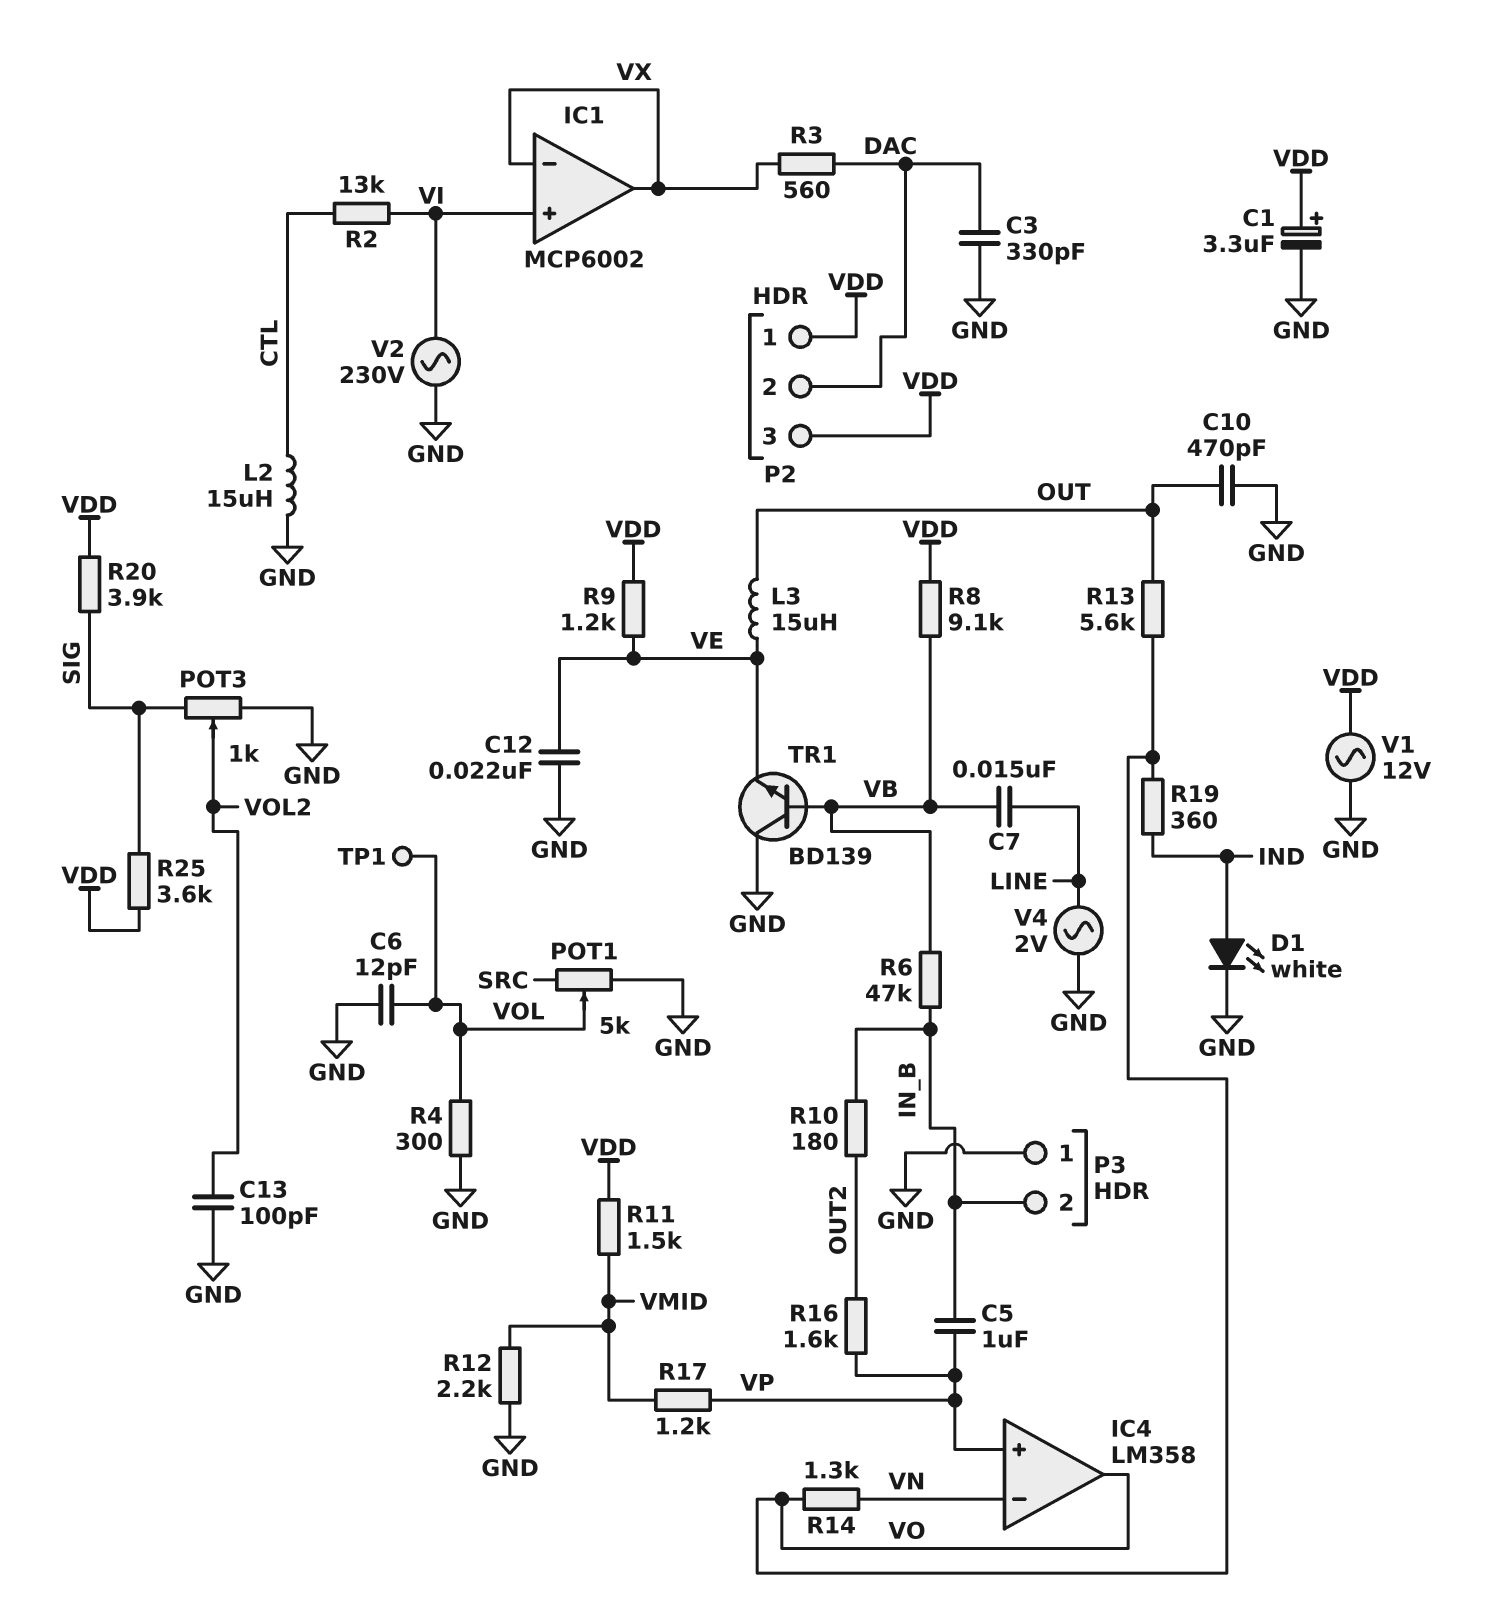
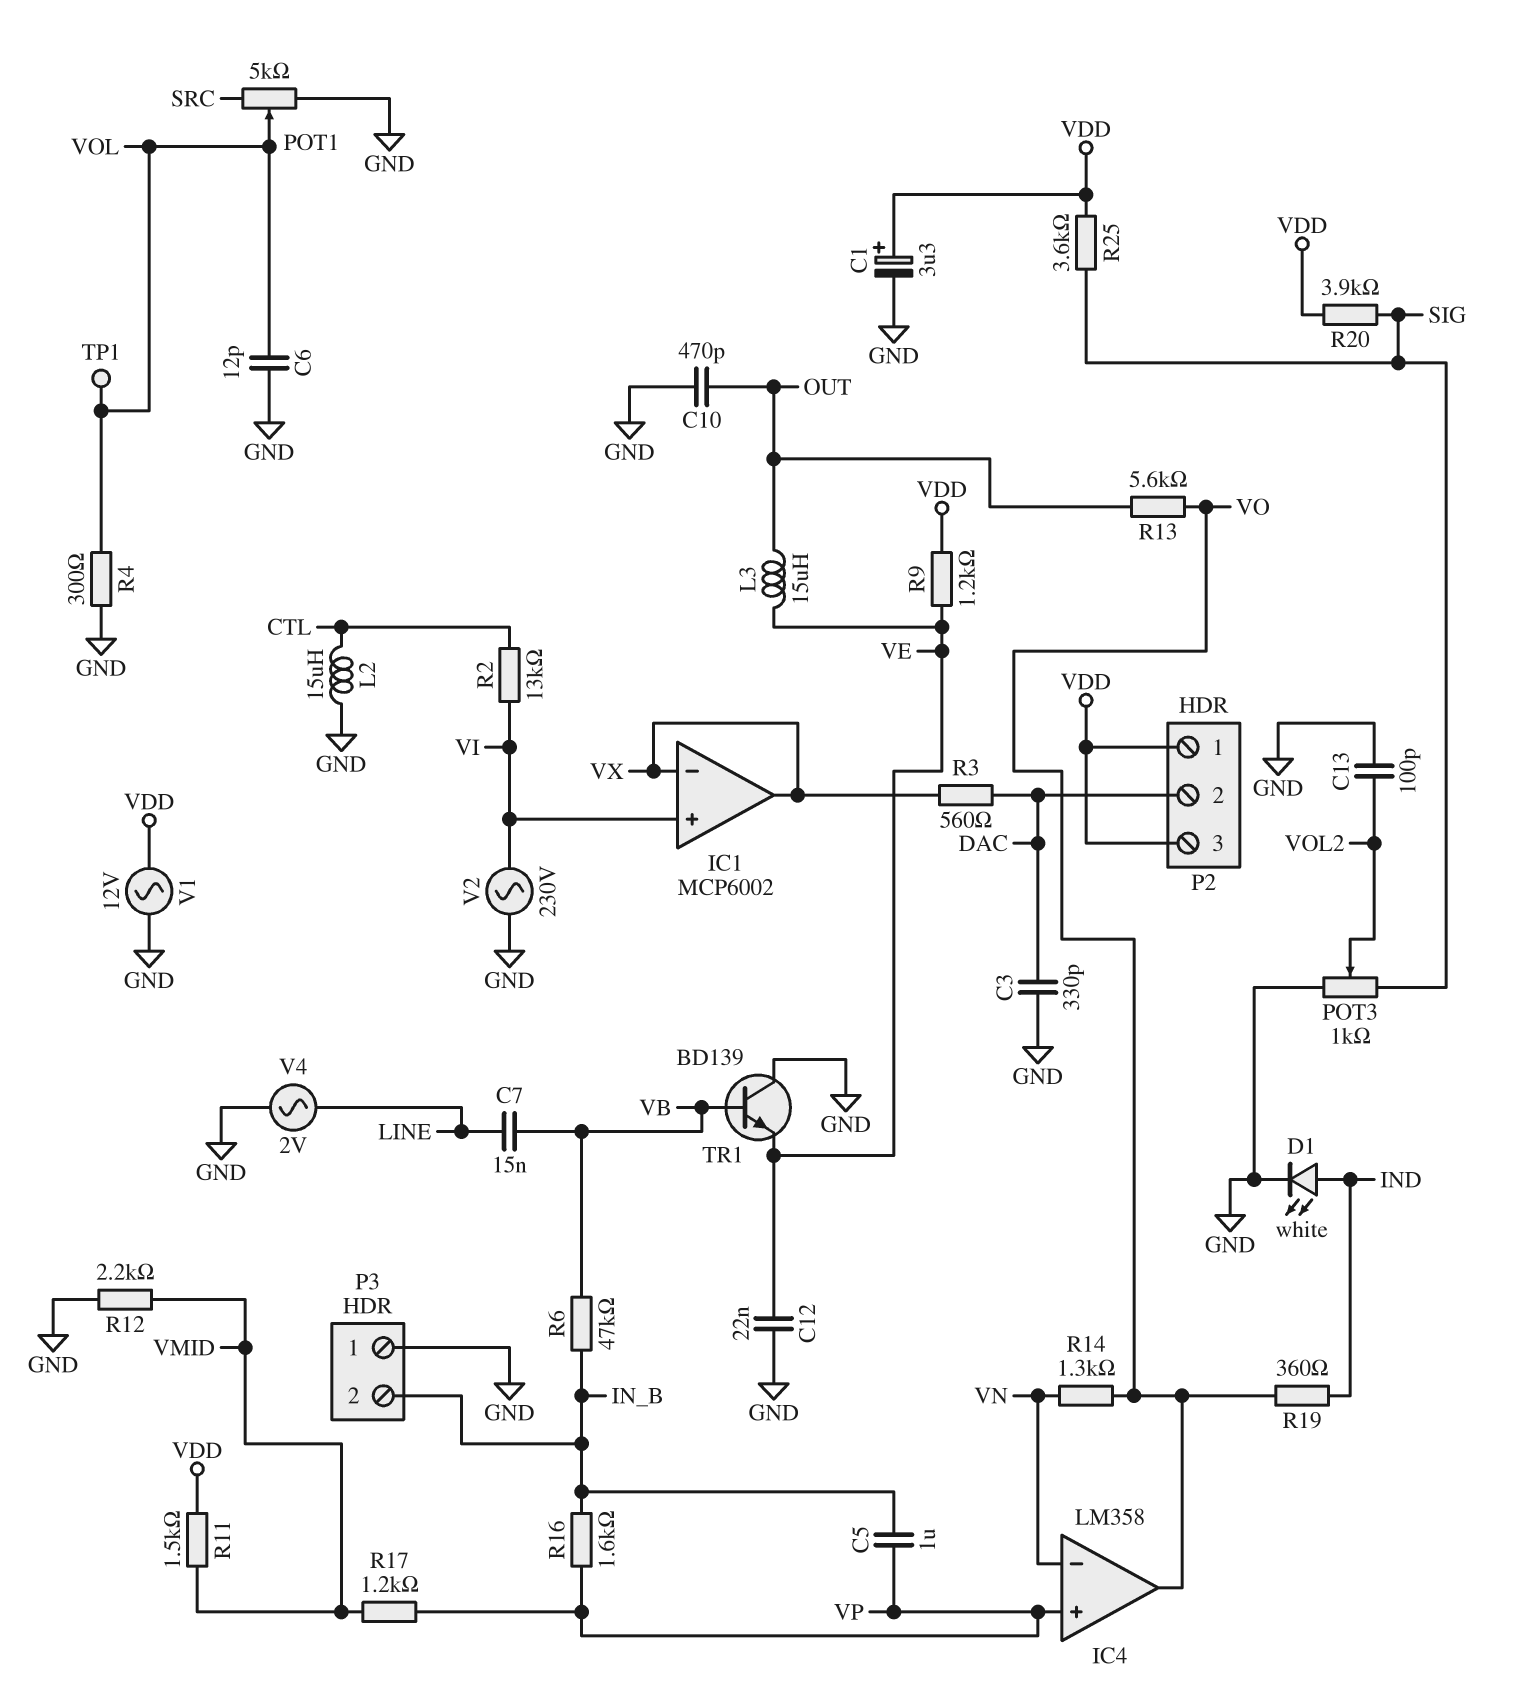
R8: 9.1k (VB, VDD) -> none
R10: 180 (IN_B, OUT2) -> none
R16: 1.6k (OUT2, VP) -> 1.6k (IN_B, VP)

